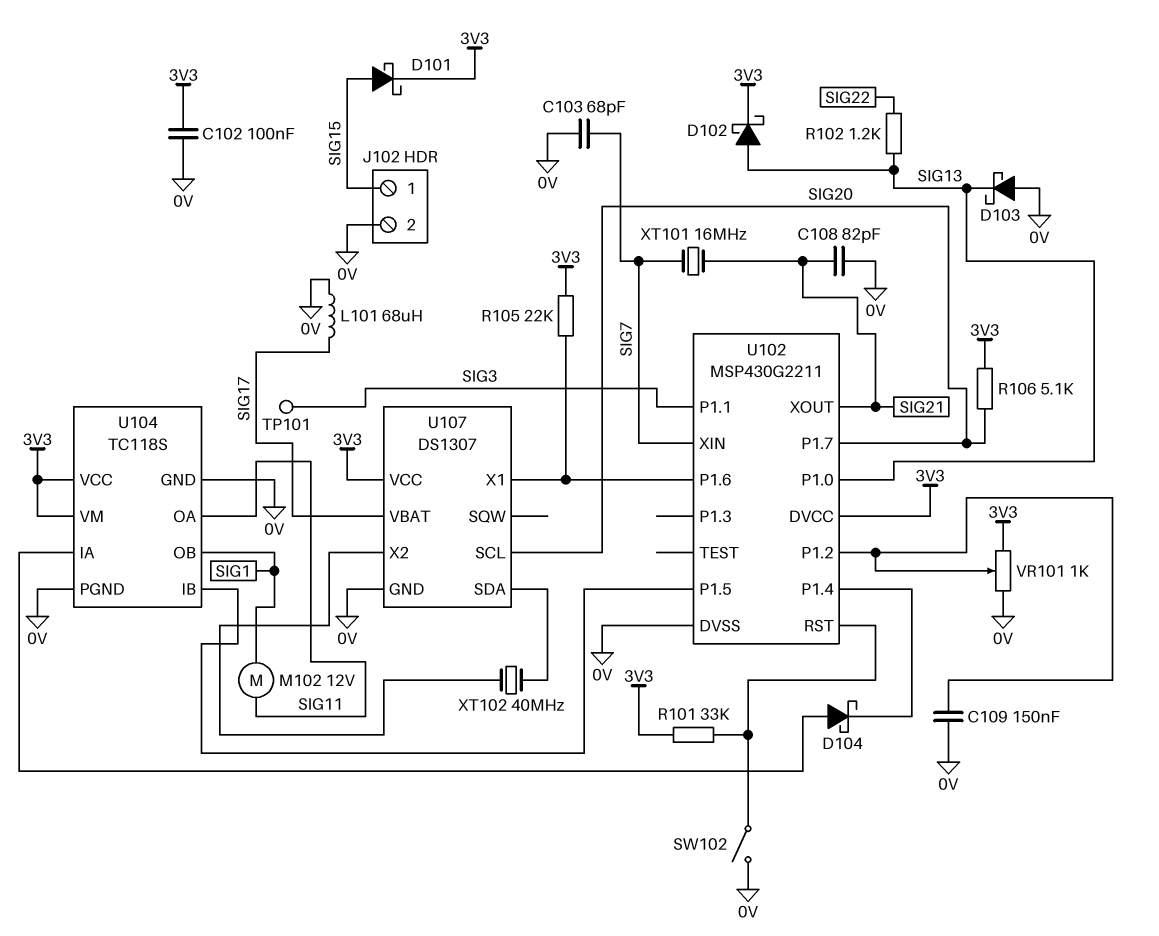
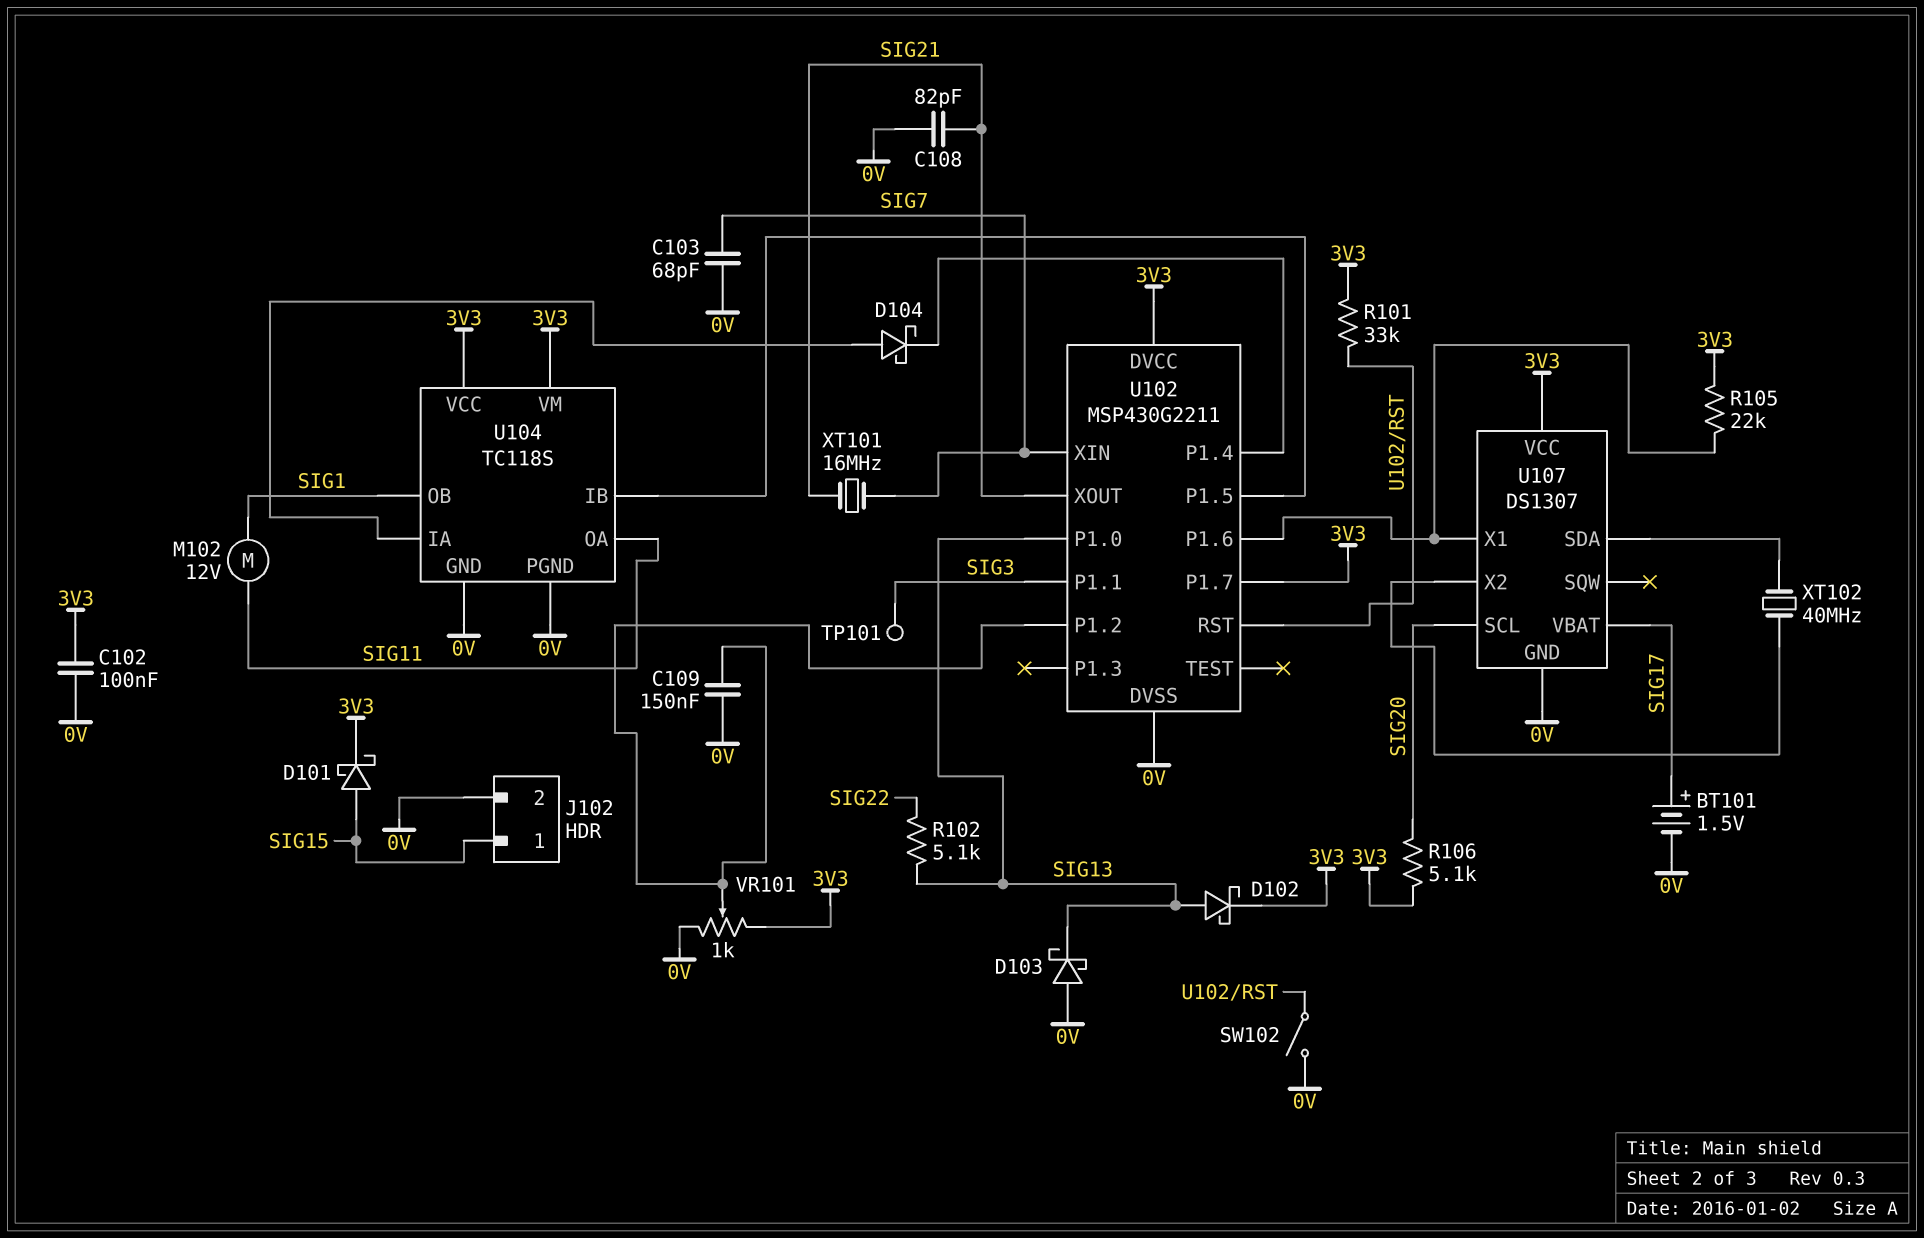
BT101: none -> 1.5V (plus SIG17, minus 0V)
L101: 68uH (0V, SIG17) -> none
R102: 1.2k (SIG13, SIG22) -> 5.1k (SIG13, SIG22)
U102 pin P1.7: SIG20 -> 3V3

